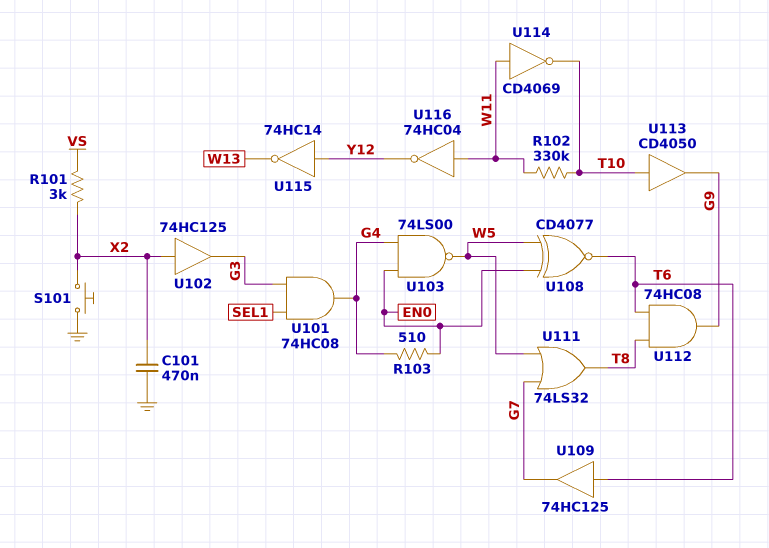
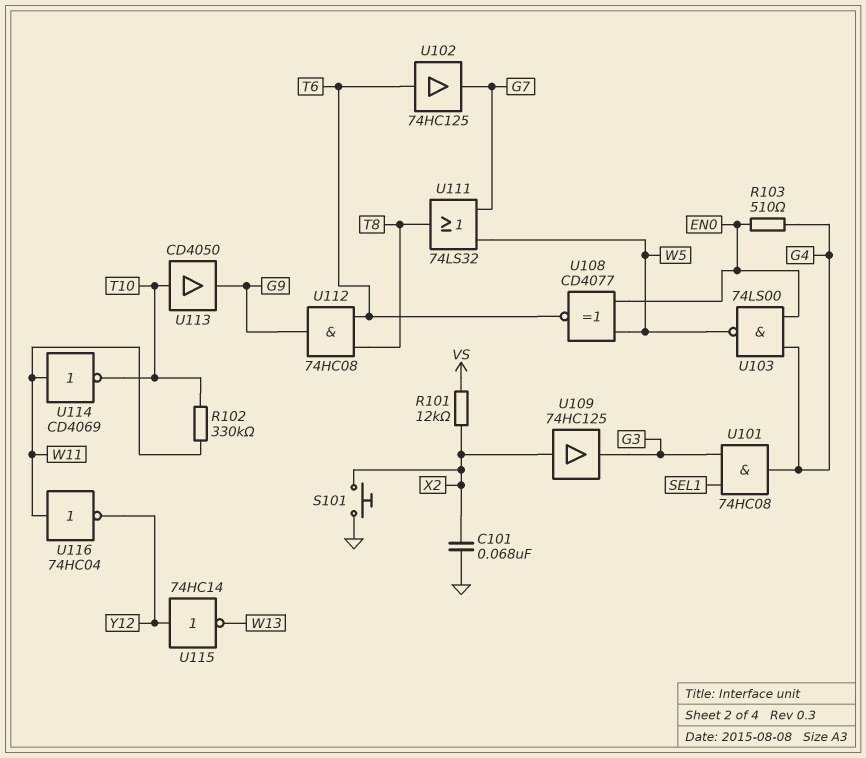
C101: 470nF (GND, X2) -> 68nF (GND, X2)
R101: 3k (VS, X2) -> 12k (VS, X2)
U102: buffer 74HC125 (in X2, out G3) -> buffer 74HC125 (in T6, out G7)
U109: buffer 74HC125 (in T6, out G7) -> buffer 74HC125 (in X2, out G3)

